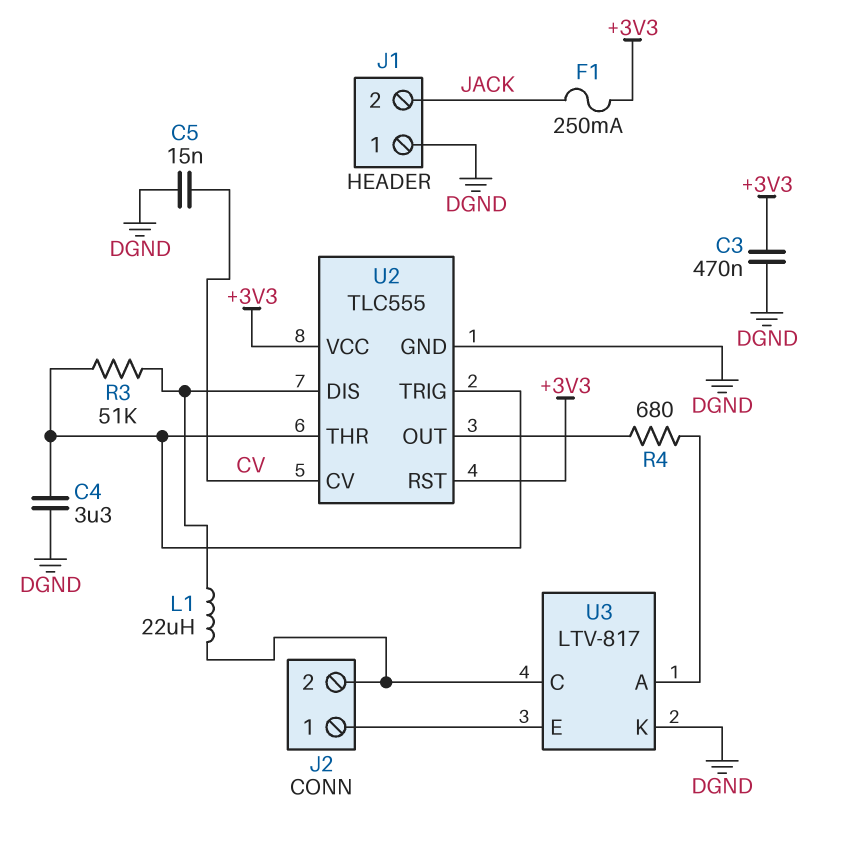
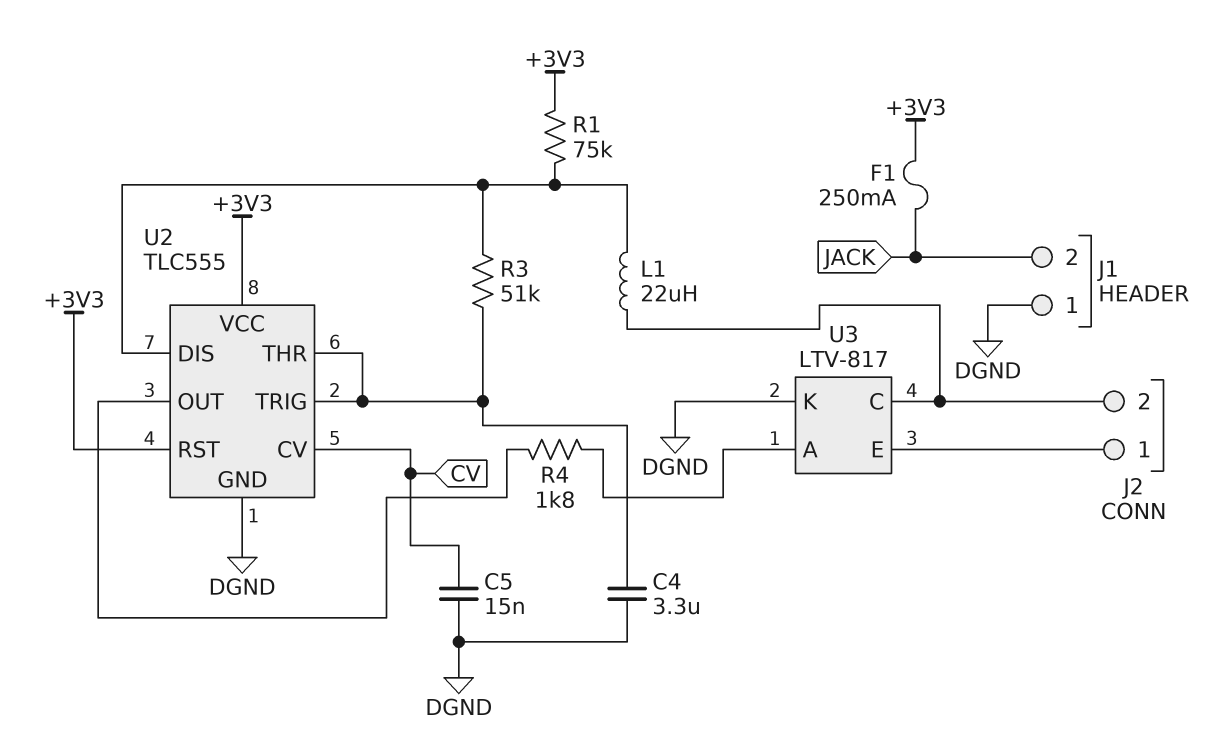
C3: 470nF (+3V3, DGND) -> none
R1: none -> 75k (+3V3, U2/DIS)
R4: 680 (U2/OUT, U3/A) -> 1.8k (U2/OUT, U3/A)

